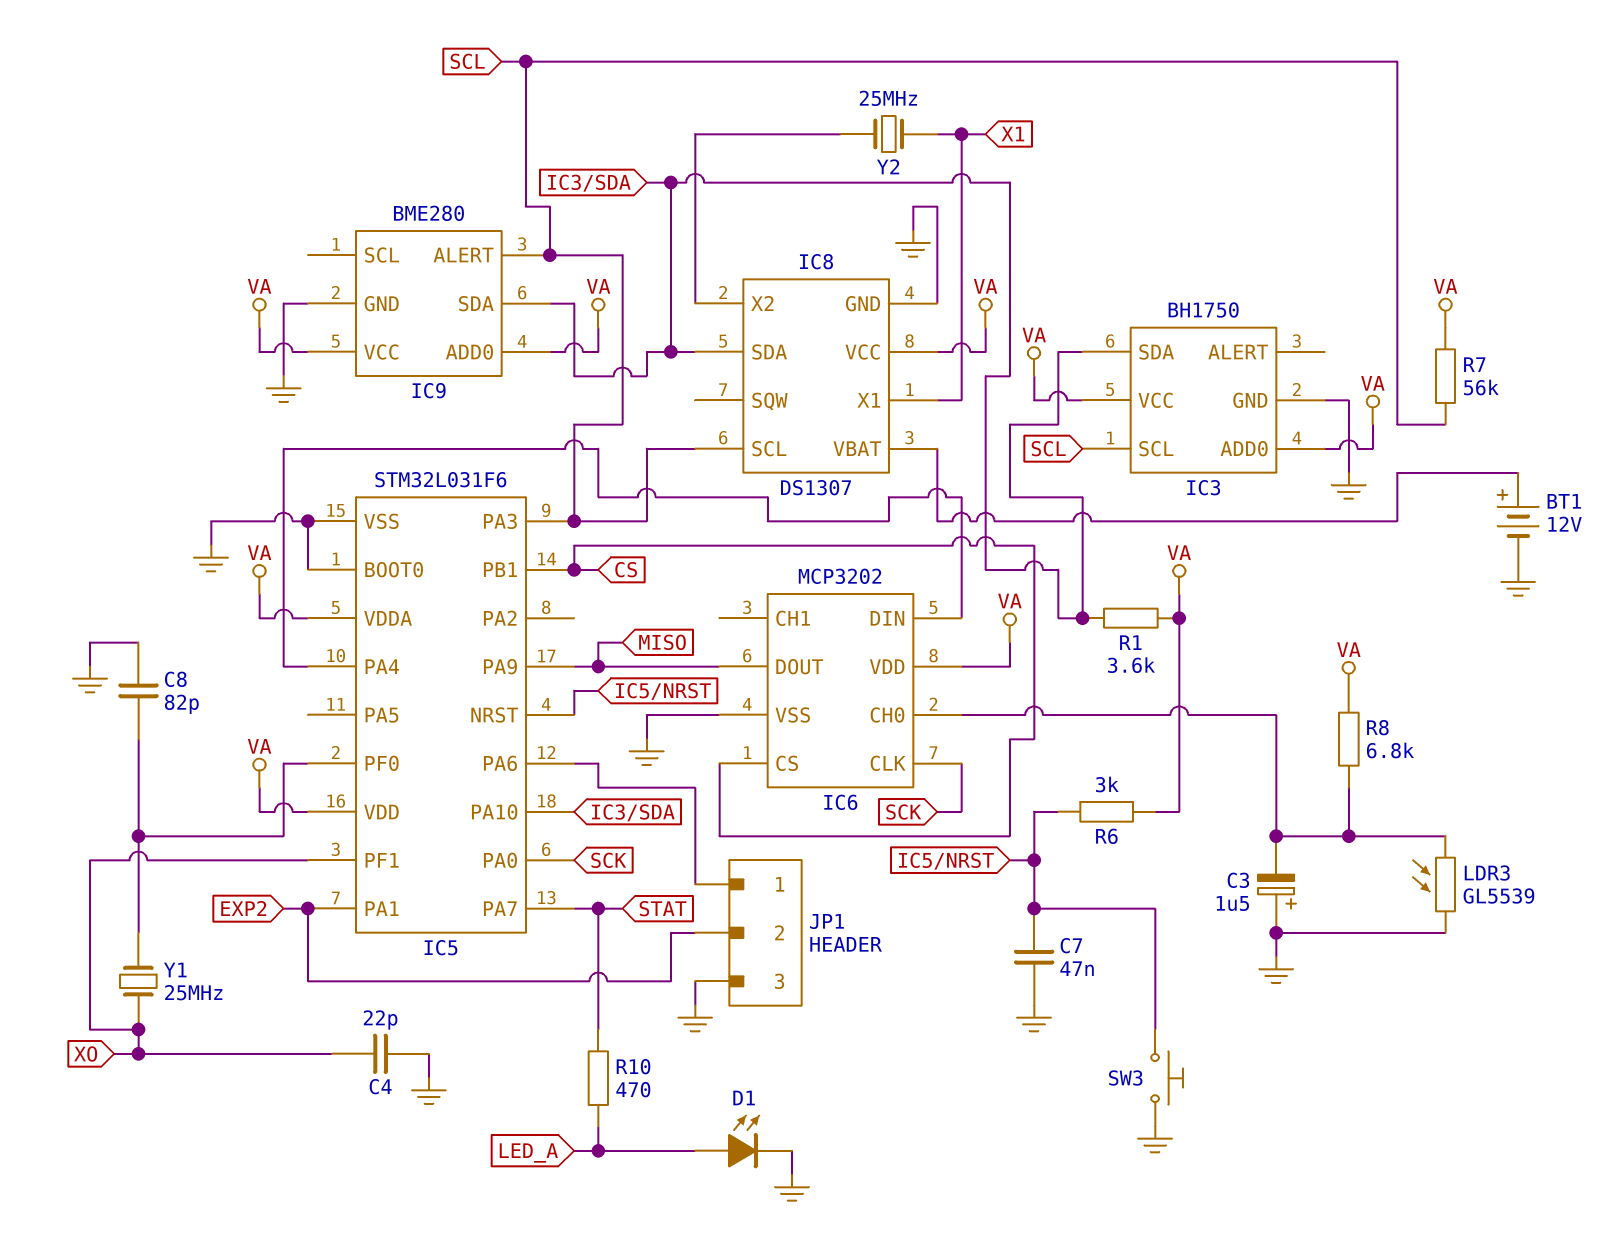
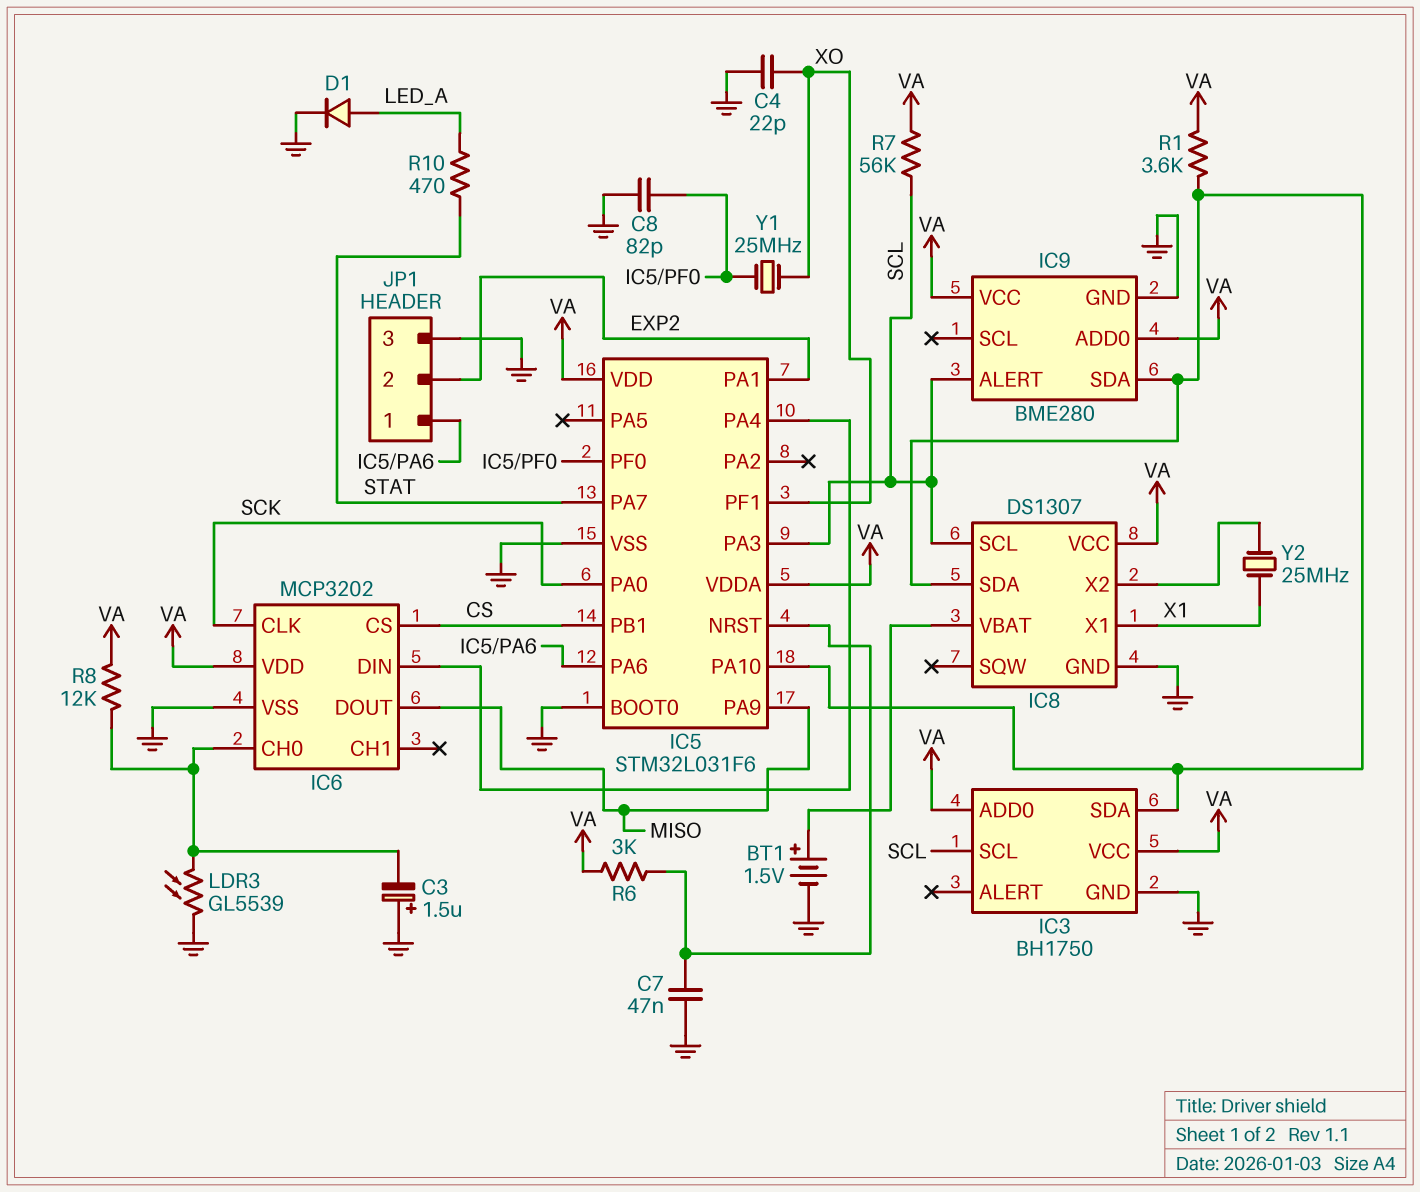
BT1: 12V (plus IC8/VBAT, minus GND) -> 1.5V (plus IC8/VBAT, minus GND)
D1: LED (A LED_A, K GND) -> diode (A LED_A, K GND)
R8: 6.8k (IC6/CH0, VA) -> 12k (IC6/CH0, VA)
SW3: button (GND, IC5/NRST) -> none

